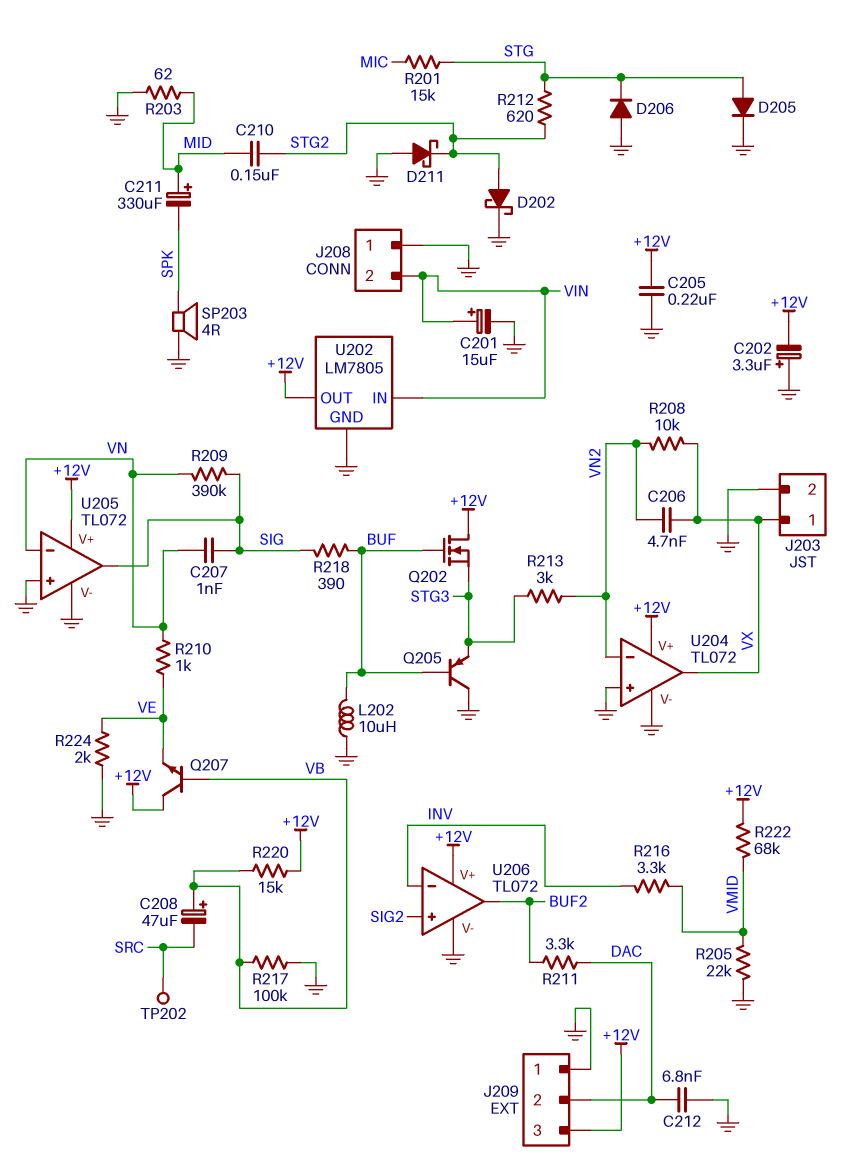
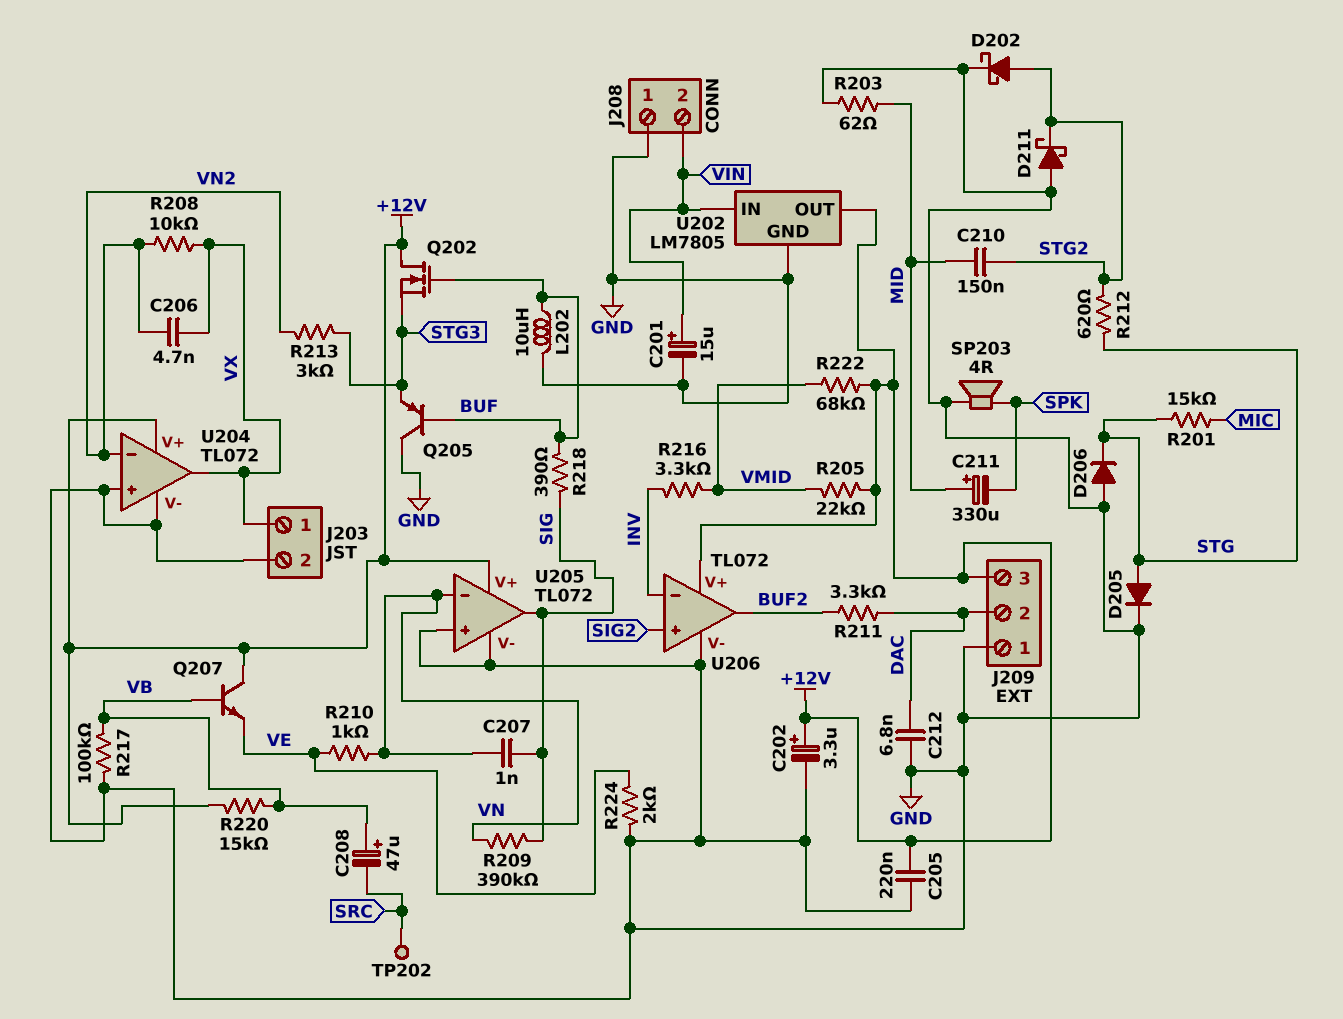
C202: 3.3uF (plus GND, minus +12V) -> 3.3uF (plus +12V, minus GND)
R205: 22k (GND, VMID) -> 22k (+12V, VMID)

